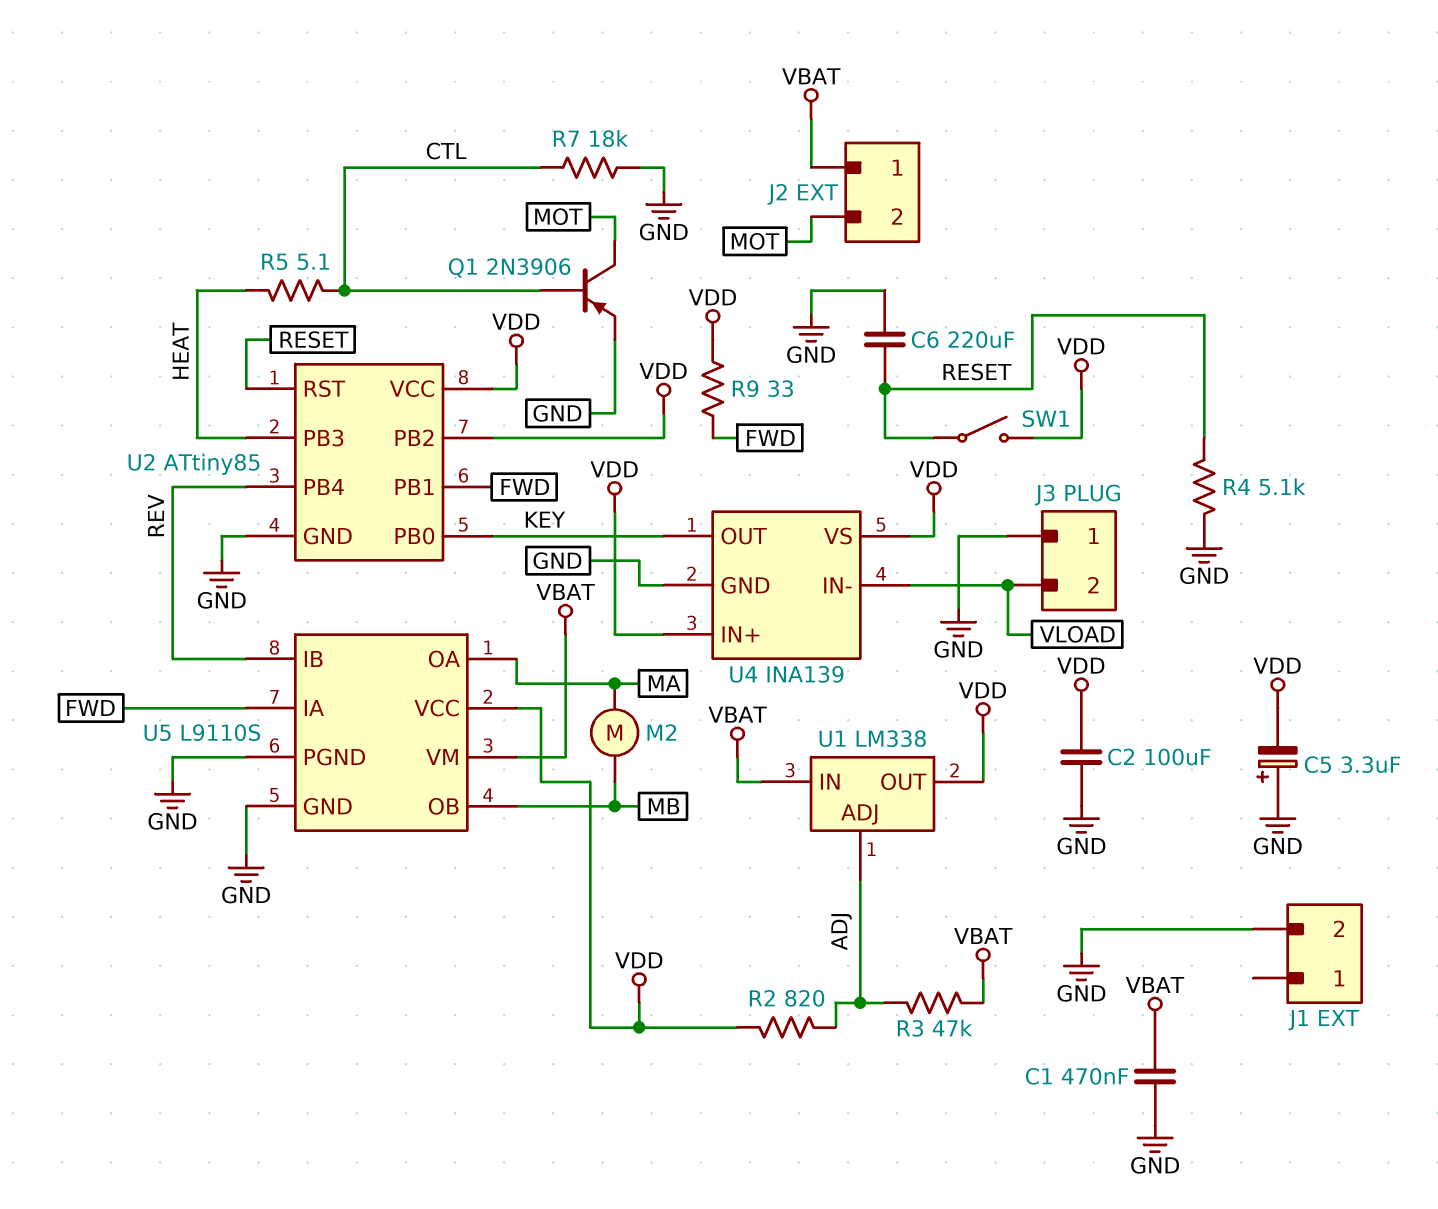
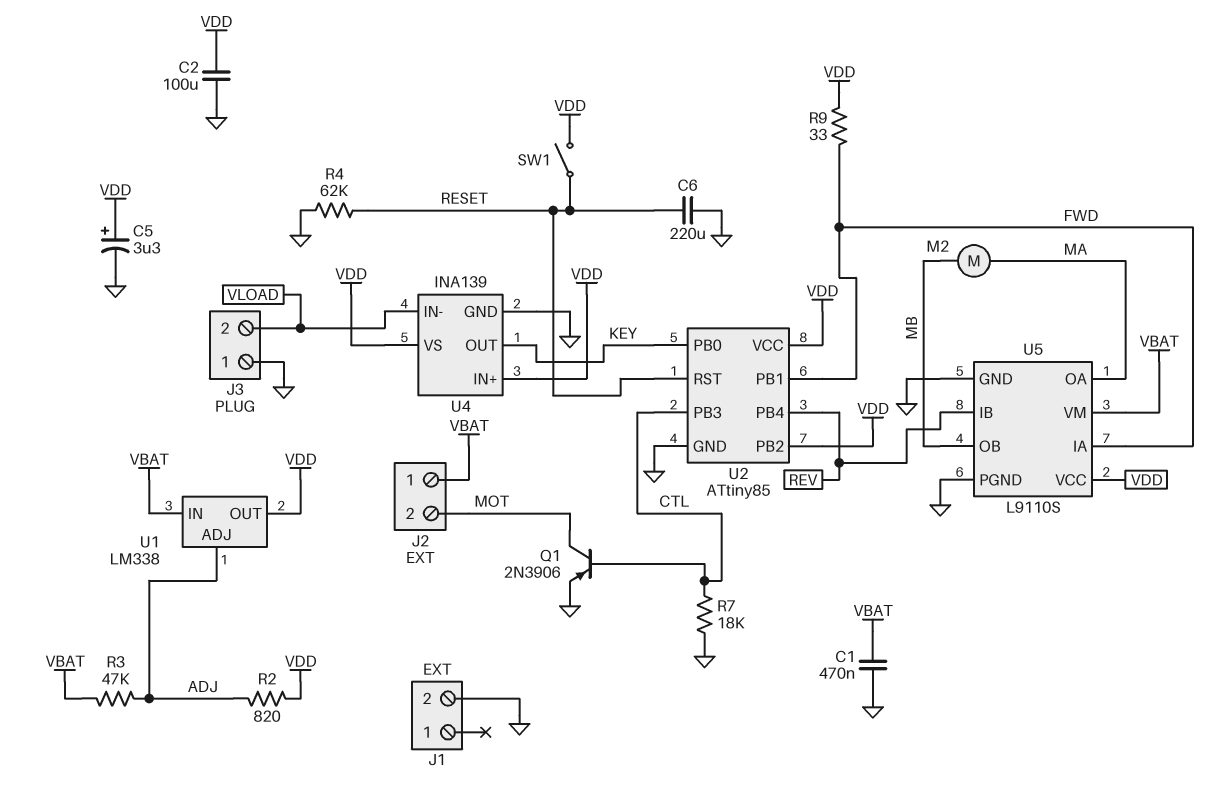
C5: 3.3uF (plus GND, minus VDD) -> 3.3uF (plus VDD, minus GND)
R4: 5.1k (GND, RESET) -> 62k (GND, RESET)
R5: 5.1 (CTL, HEAT) -> none
U2 pin PB3: HEAT -> CTL

